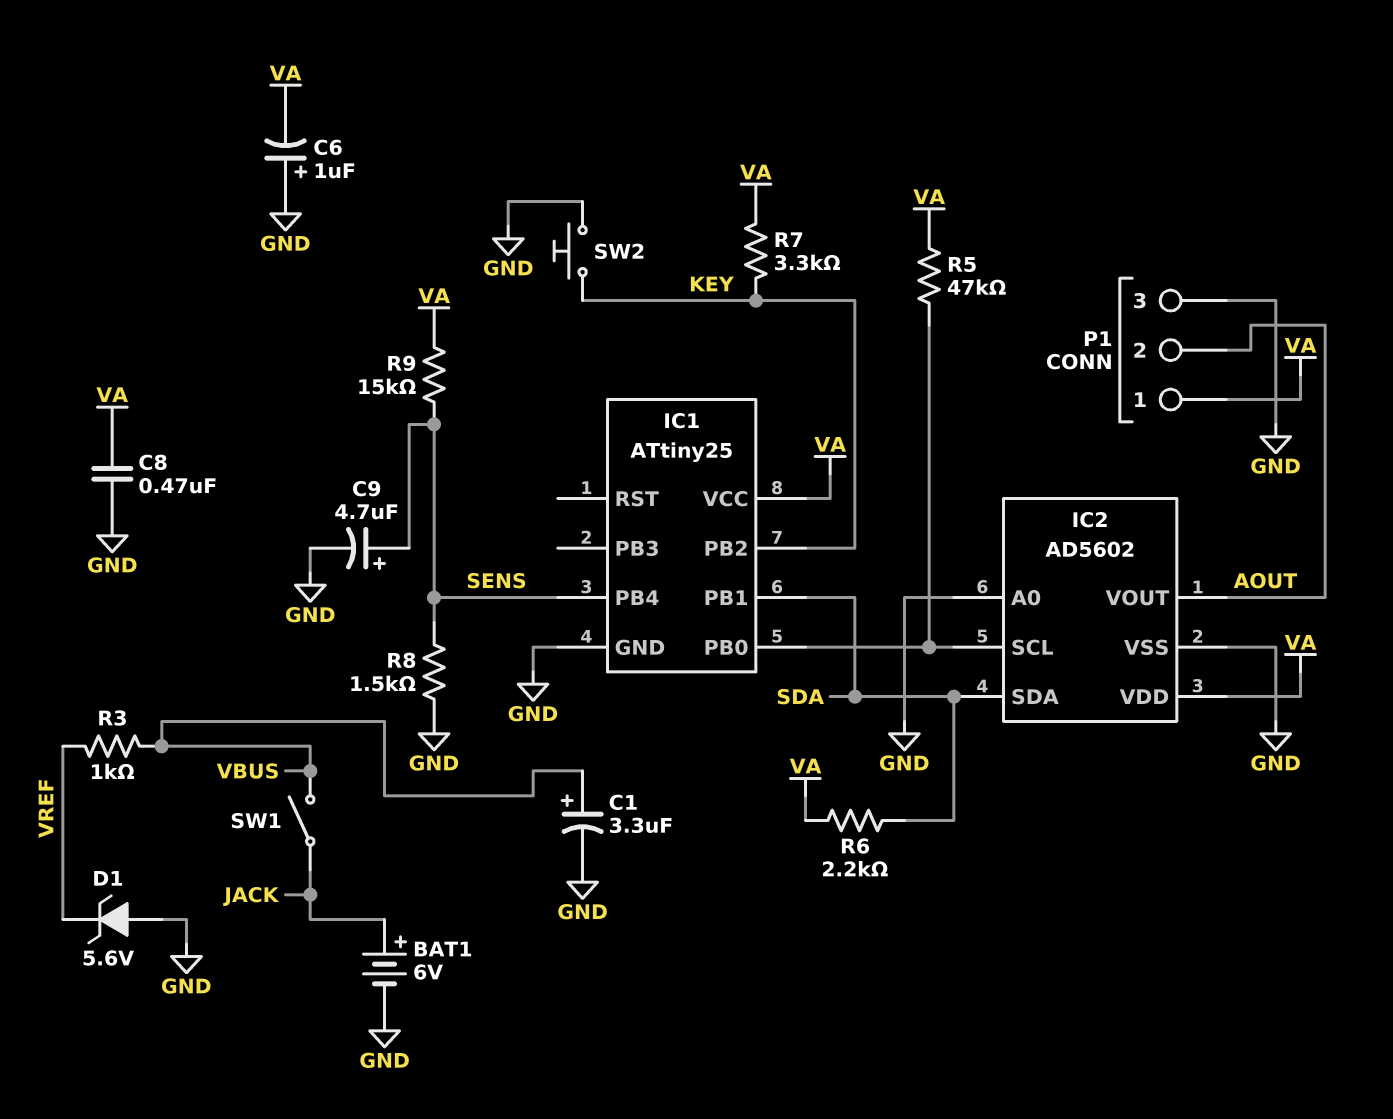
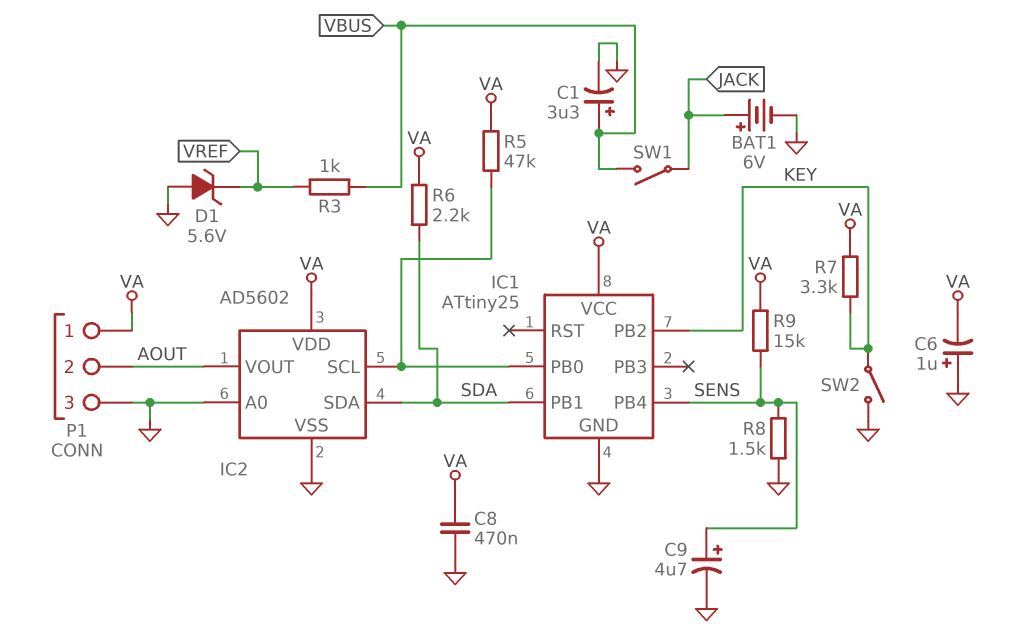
SW2: button (GND, KEY) -> switch (GND, KEY)

